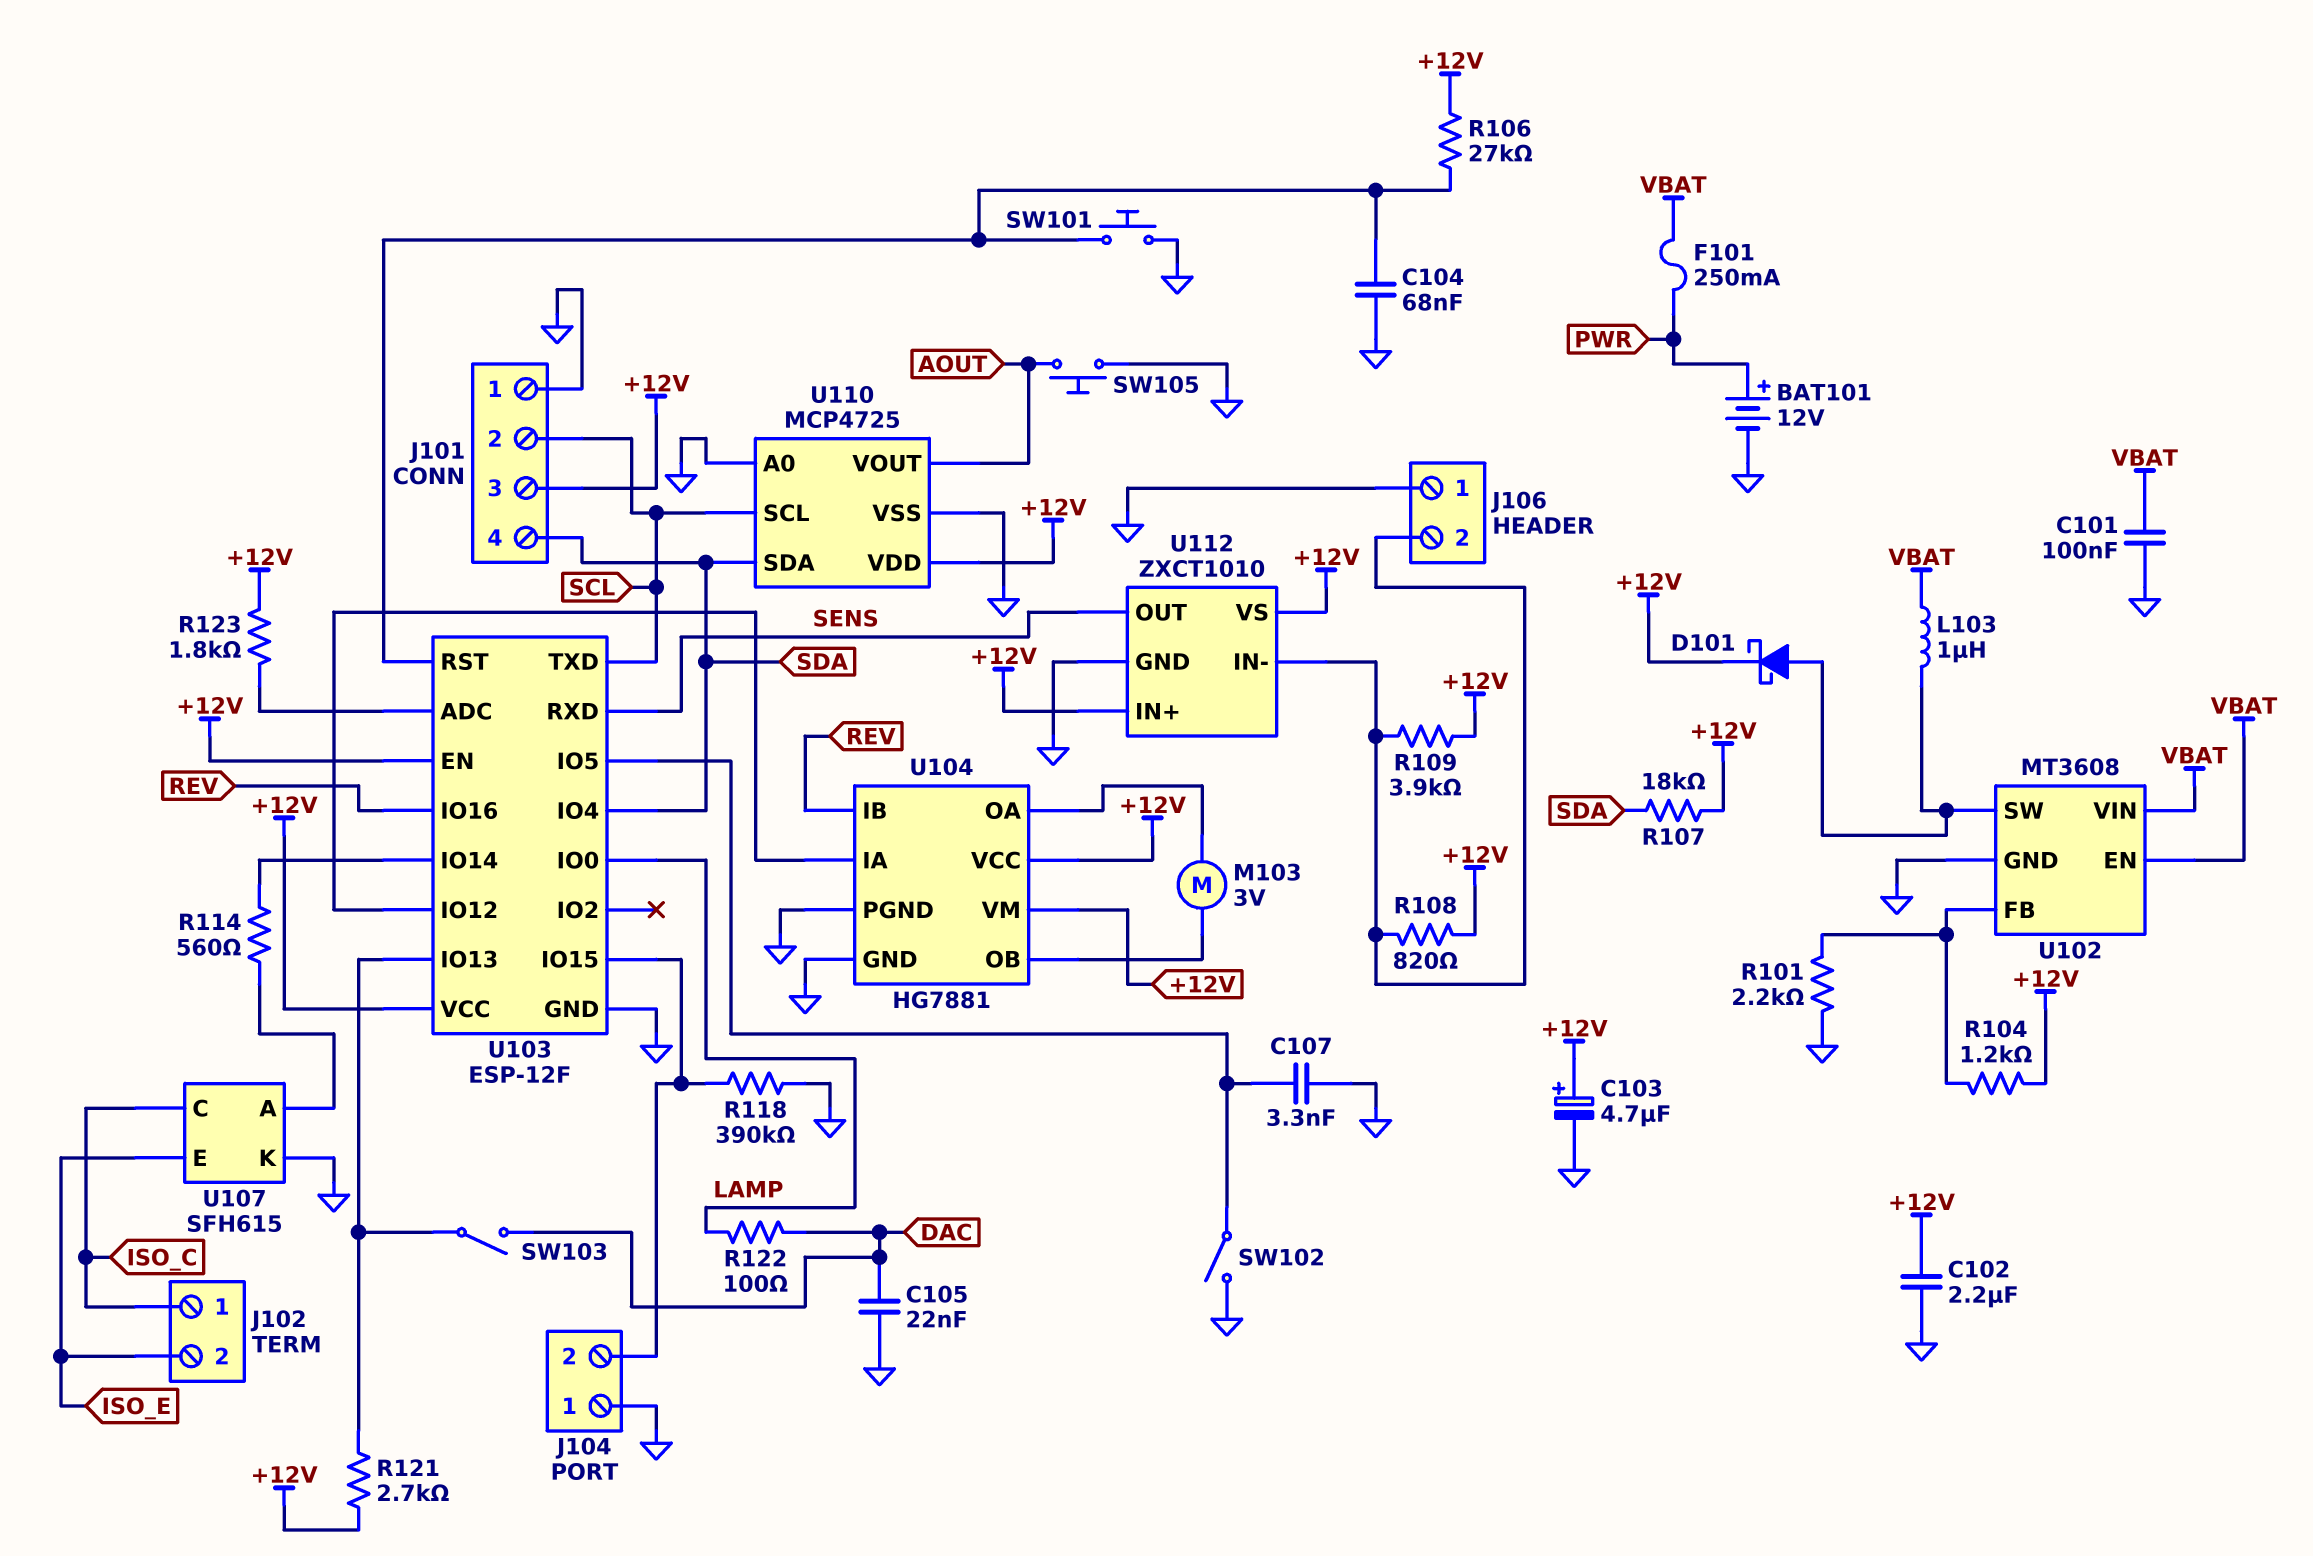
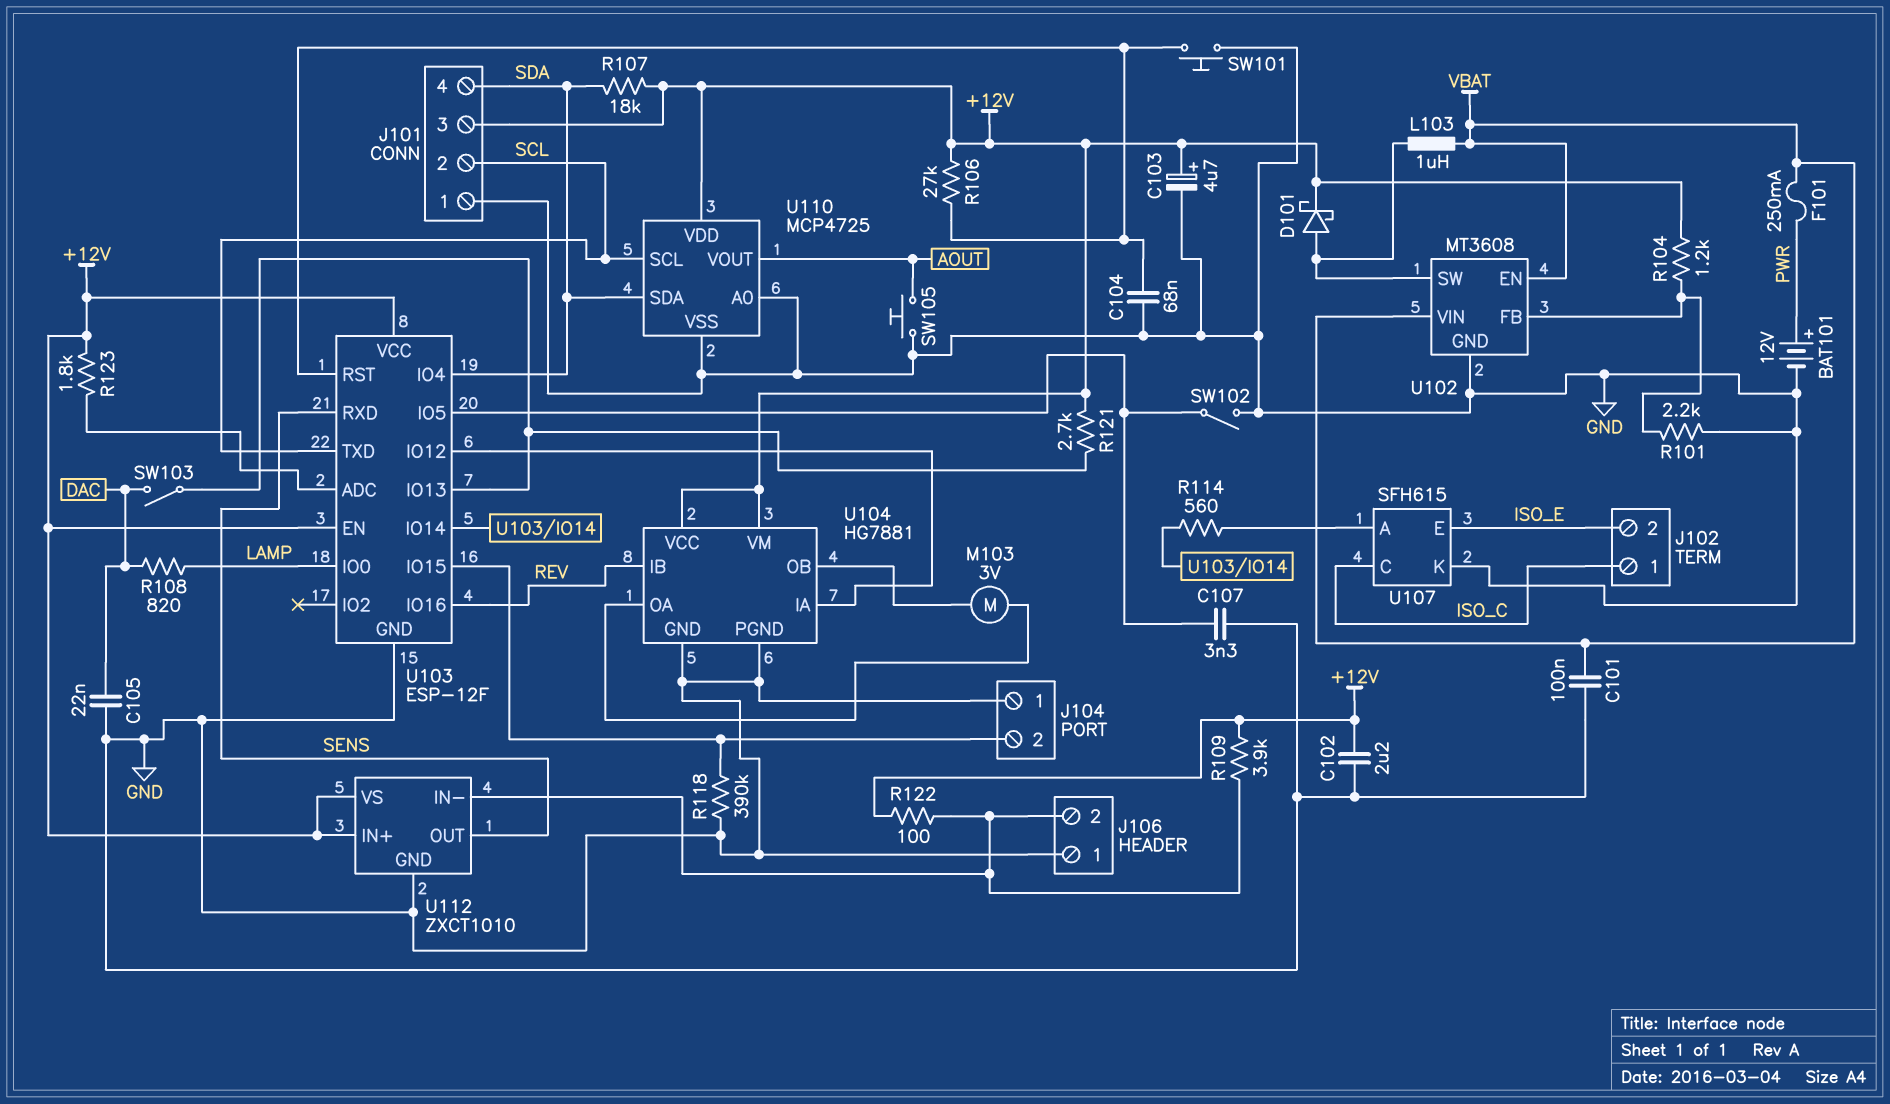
R108: 820 (+12V, J106/2) -> 820 (DAC, LAMP)
R122: 100 (DAC, LAMP) -> 100 (+12V, J106/2)

